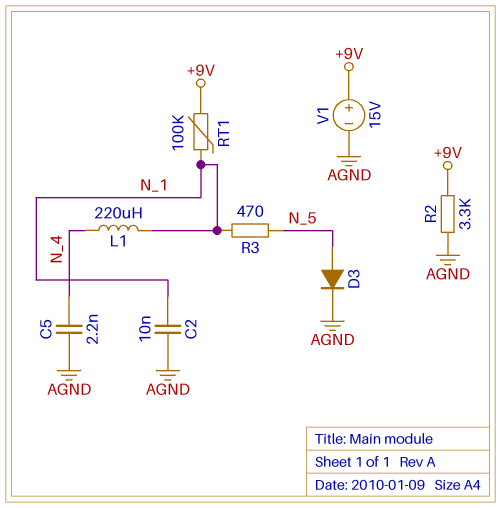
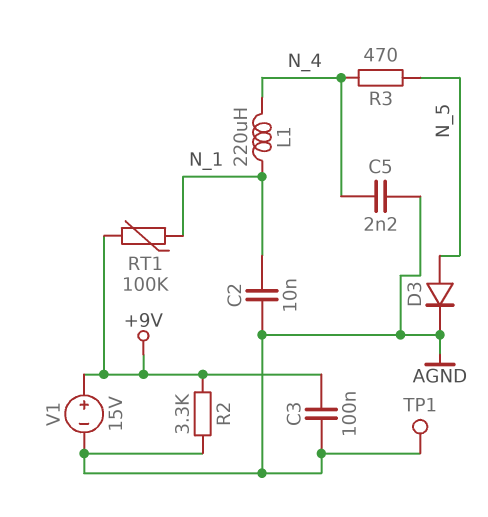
C3: none -> 100nF (+9V, AGND)
R3: 470 (N_1, N_5) -> 470 (N_4, N_5)
TP1: none -> test point (AGND)

